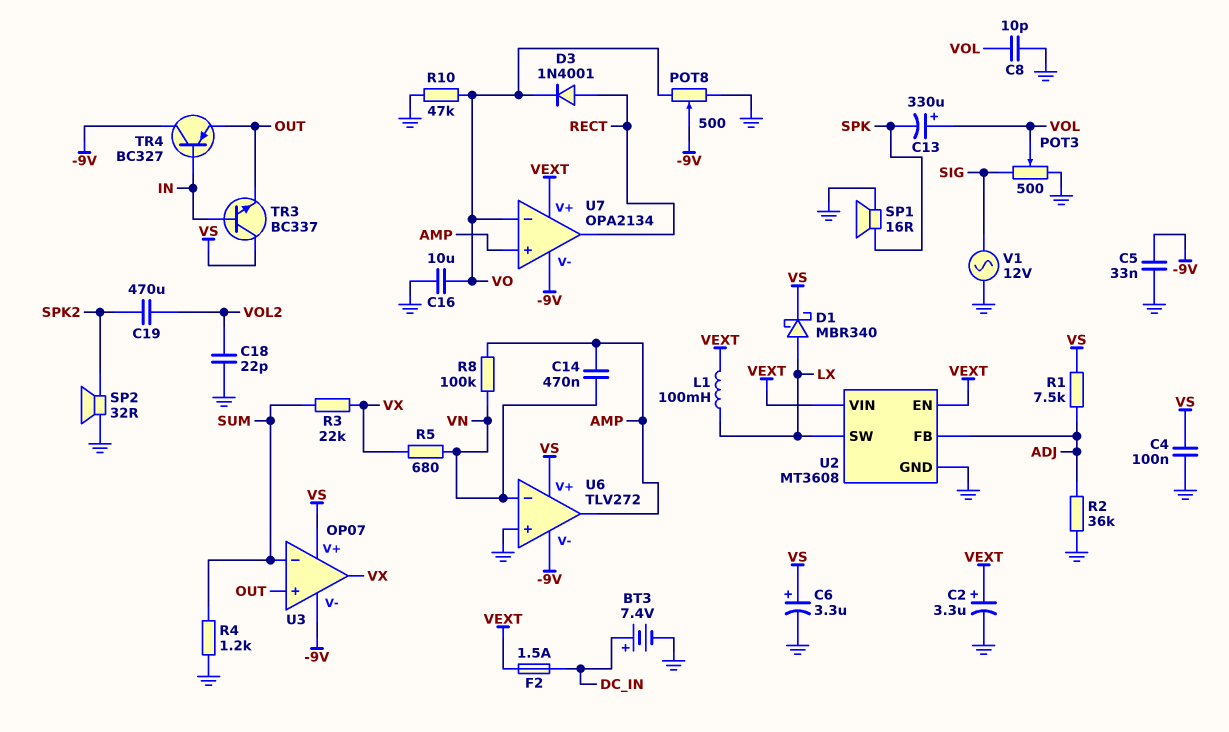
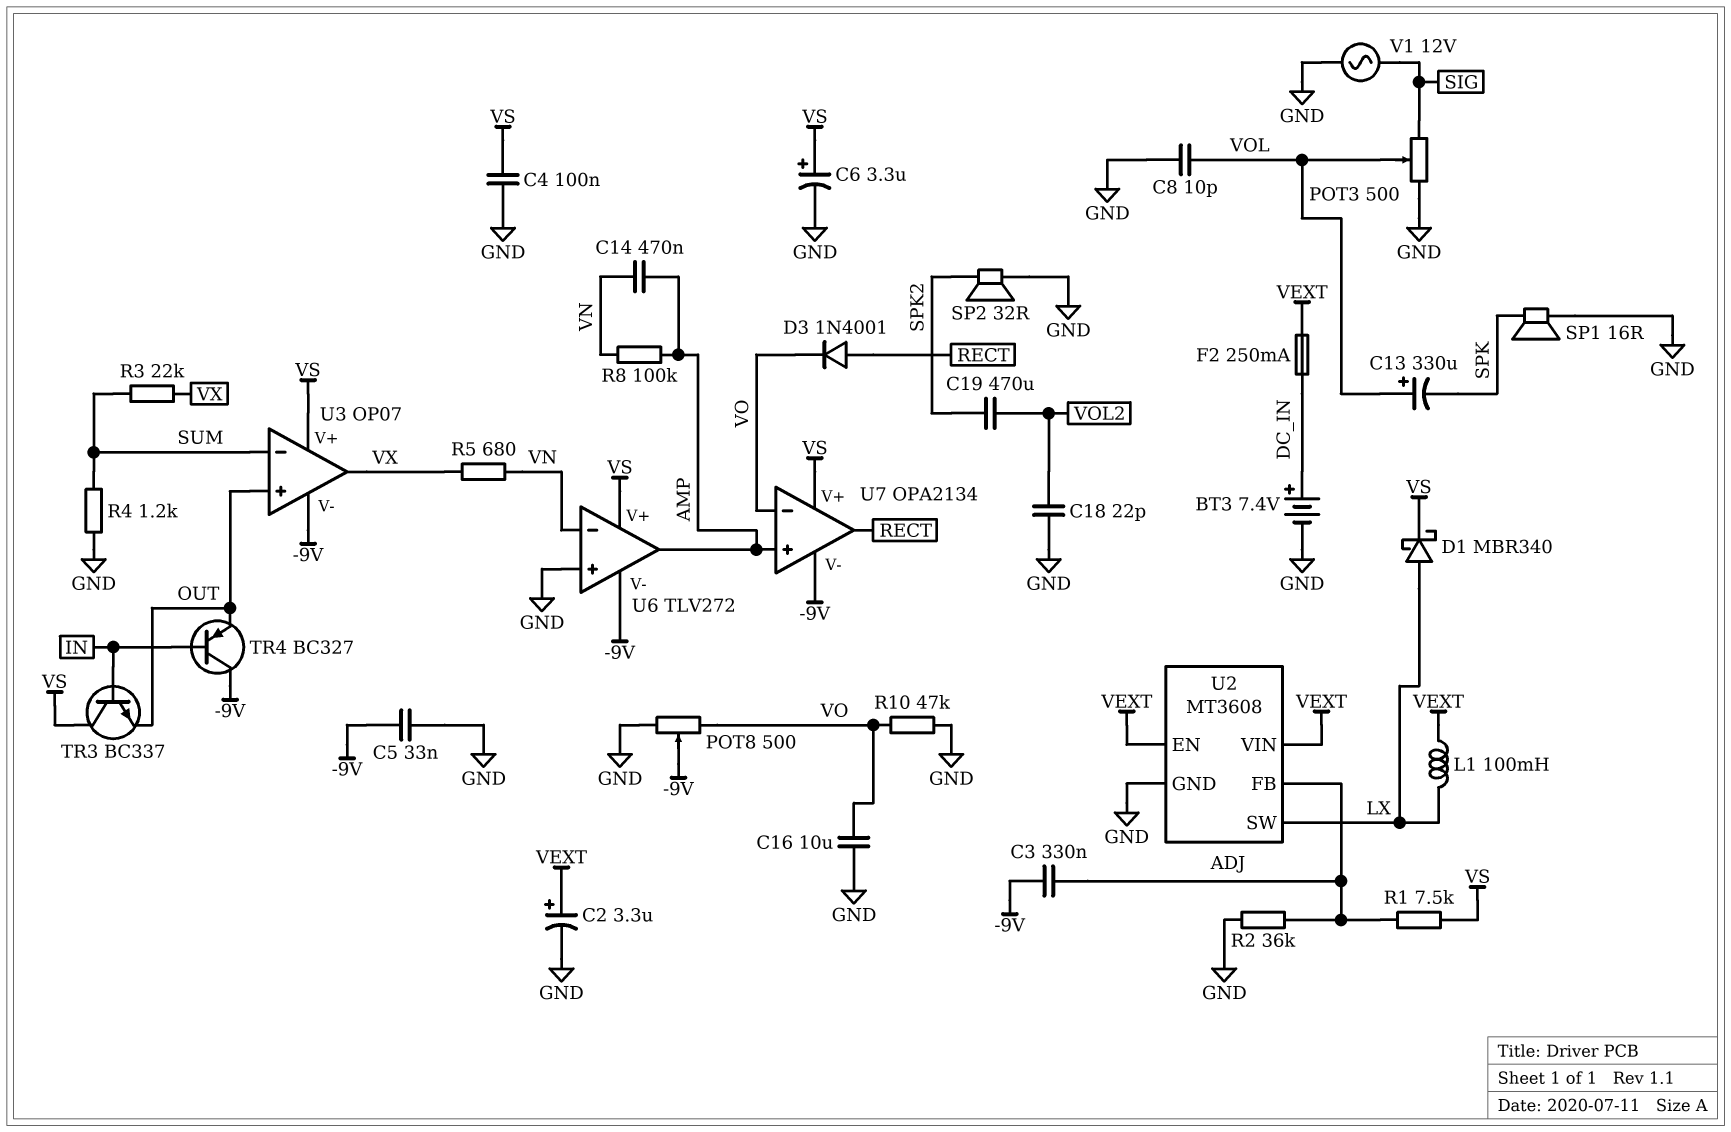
C3: none -> 330nF (-9V, ADJ)
F2: 1.5A (DC_IN, VEXT) -> 250mA (DC_IN, VEXT)
U7 pin V+: VEXT -> VS

